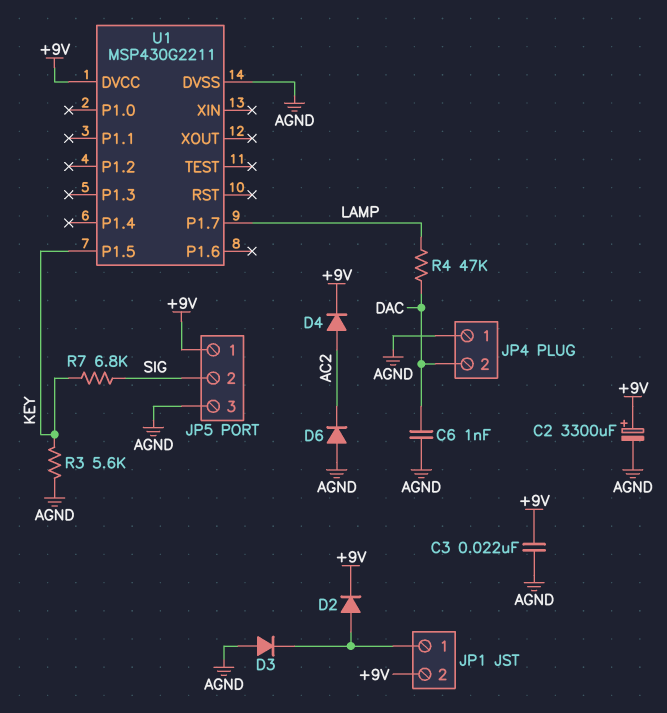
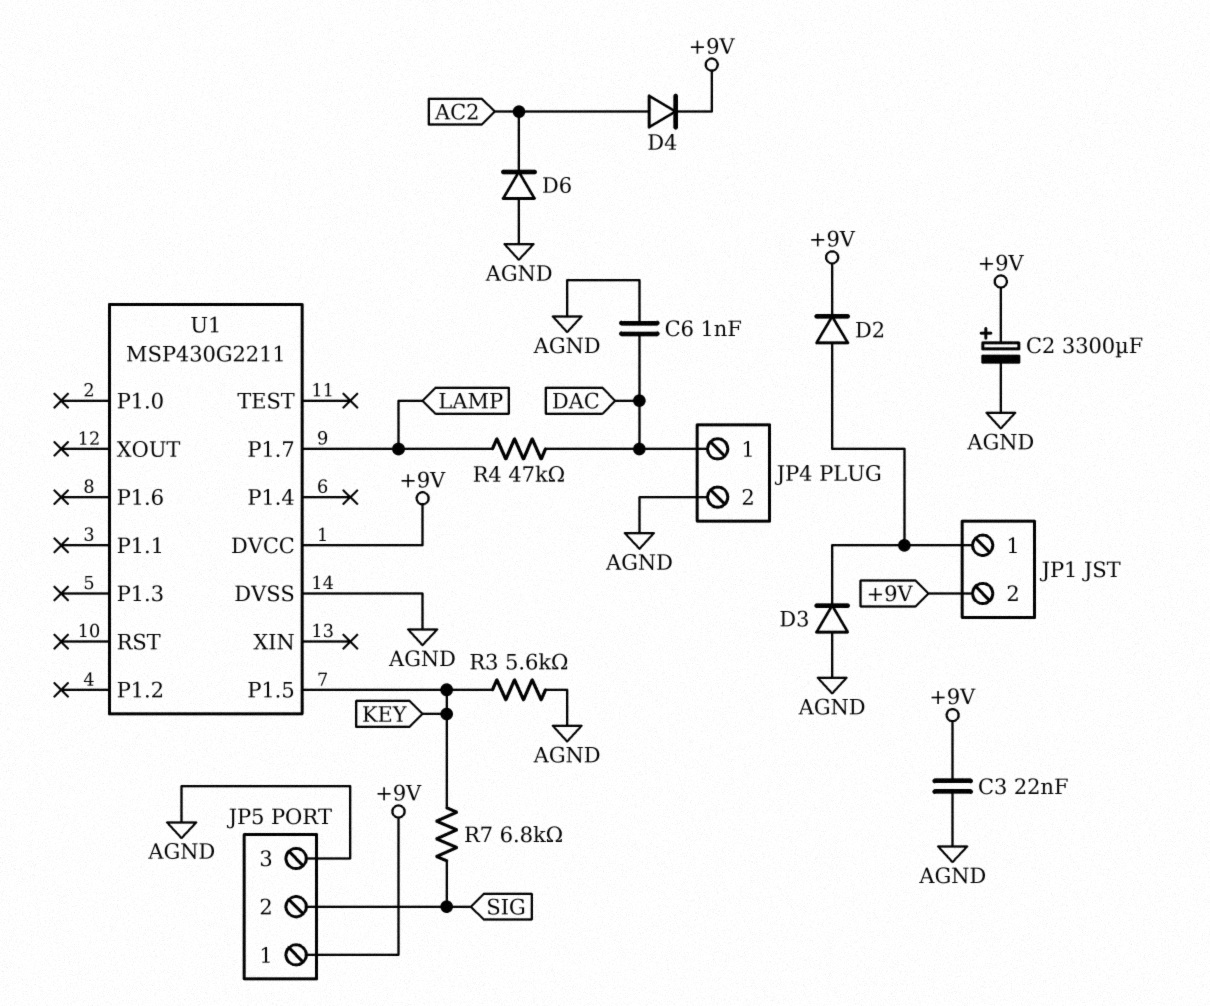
JP4 pin 1: AGND -> DAC
JP4 pin 2: DAC -> AGND

